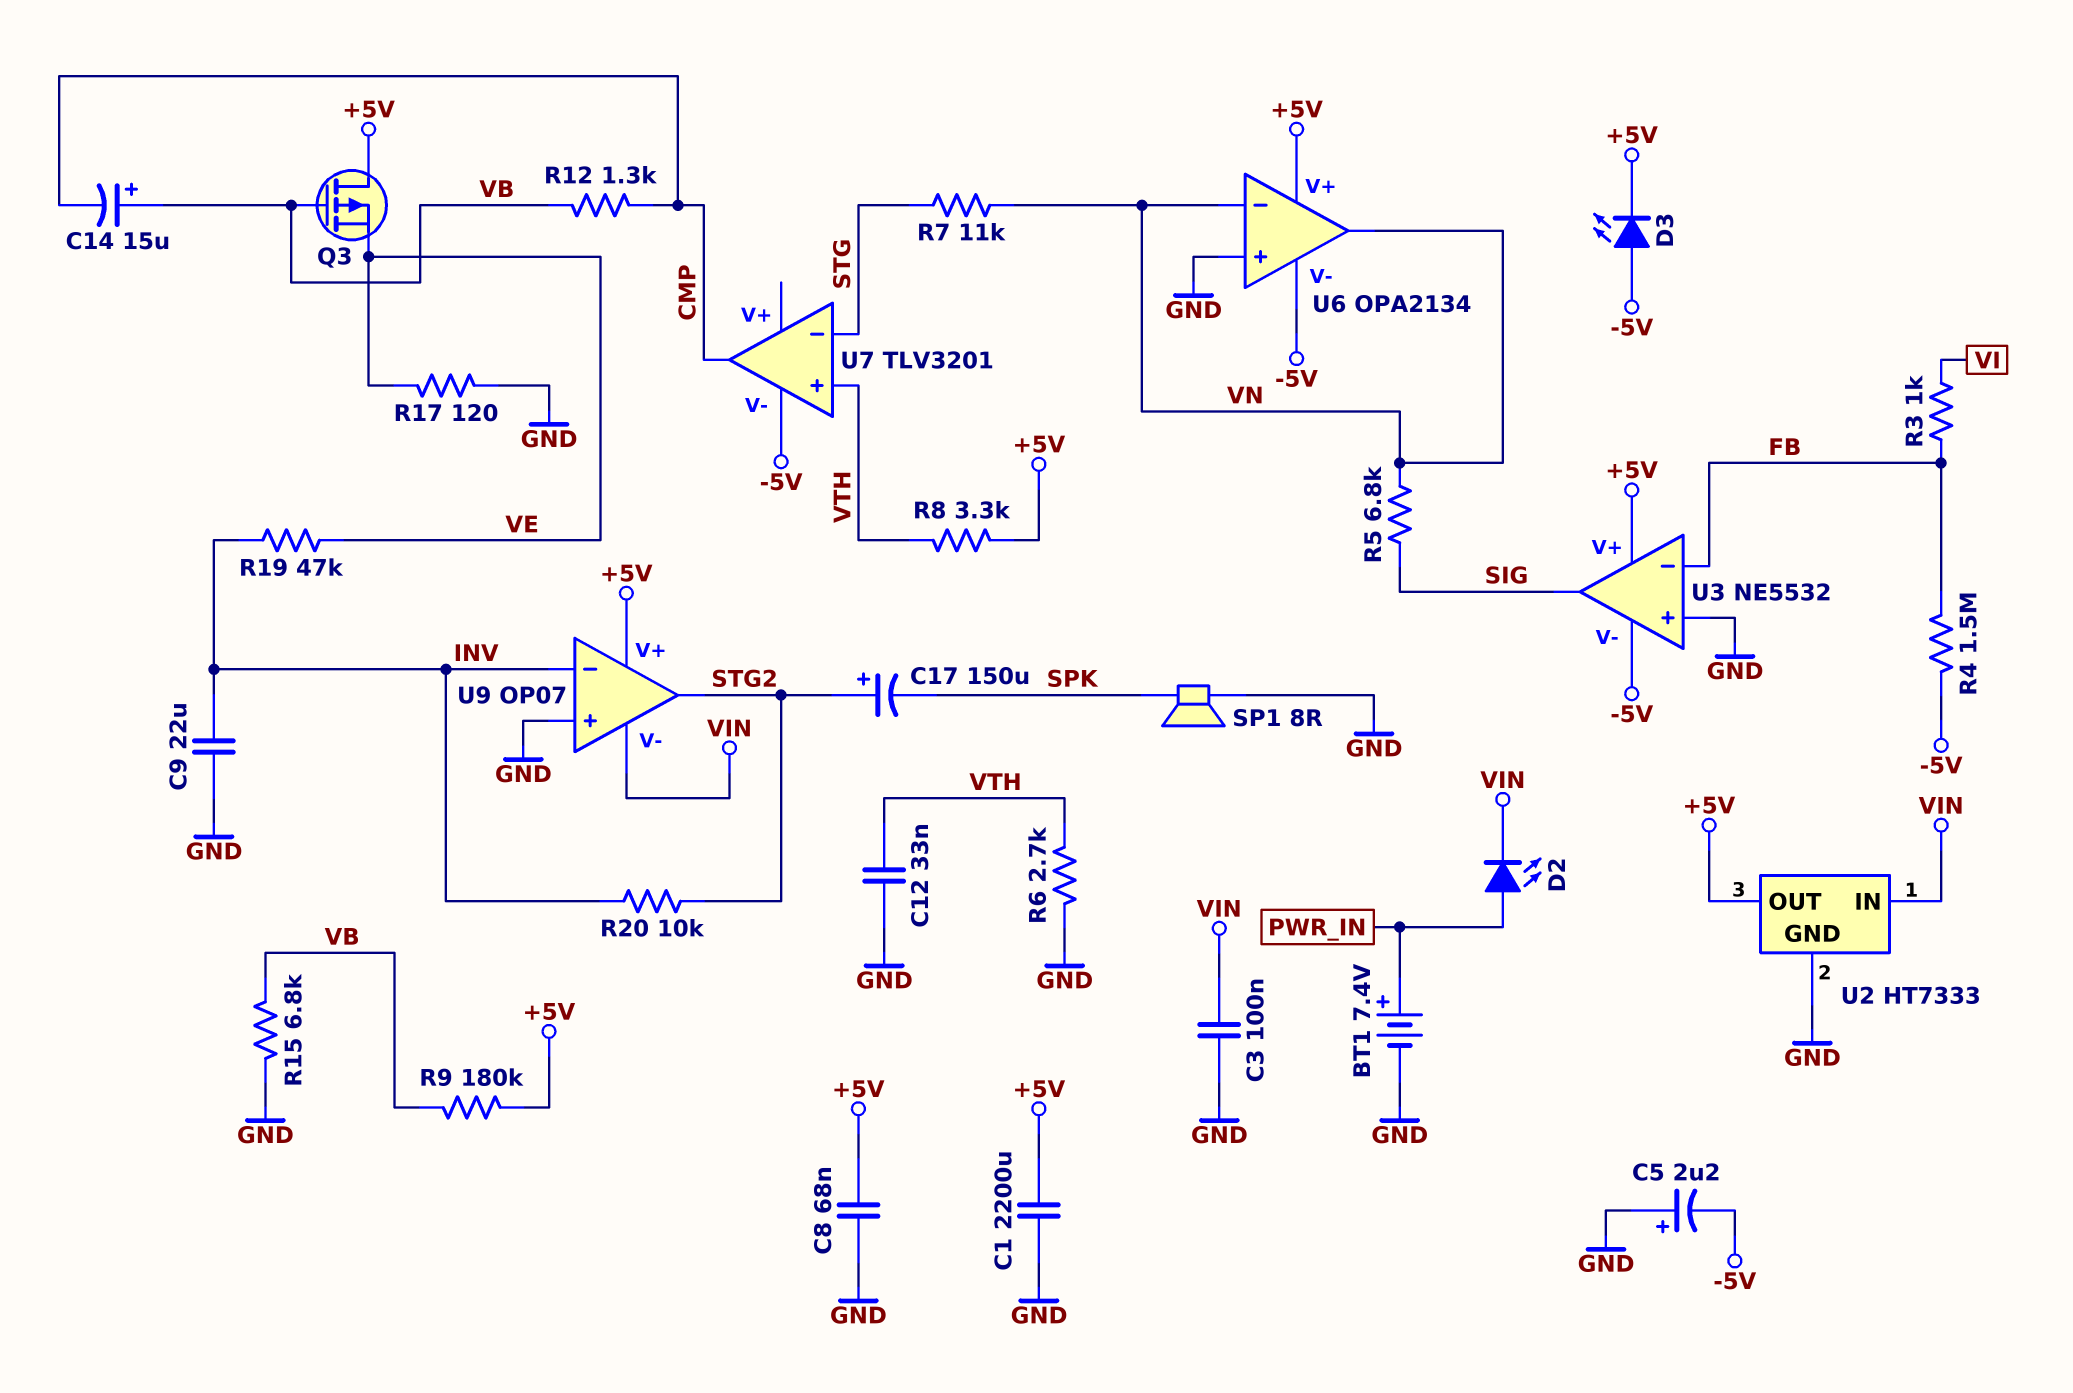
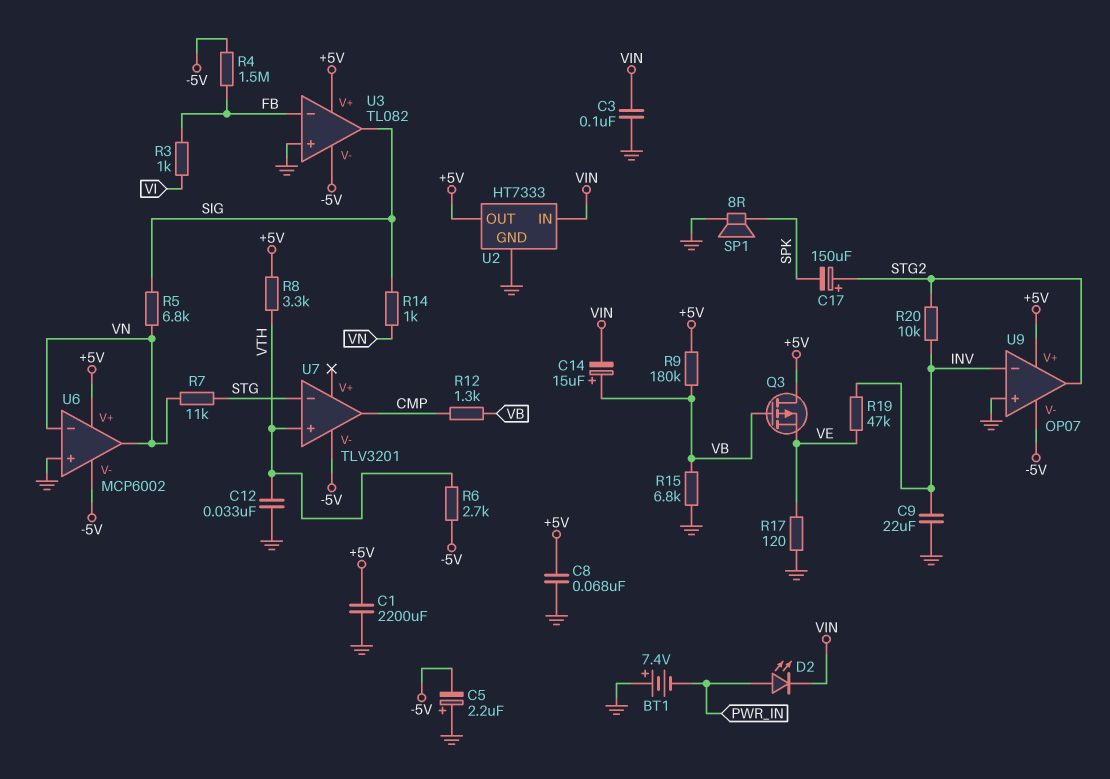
BT1: 7.4V (plus PWR_IN, minus GND) -> 7.4V (plus GND, minus PWR_IN)
C14: 15uF (plus VB, minus CMP) -> 15uF (plus VB, minus VIN)
D3: LED (A -5V, K +5V) -> none
R6: 2.7k (GND, VTH) -> 2.7k (-5V, VTH)
R14: none -> 1k (SIG, VN)
U3: NE5532 -> TL082
U6: OPA2134 -> MCP6002
U9 pin V-: VIN -> -5V

